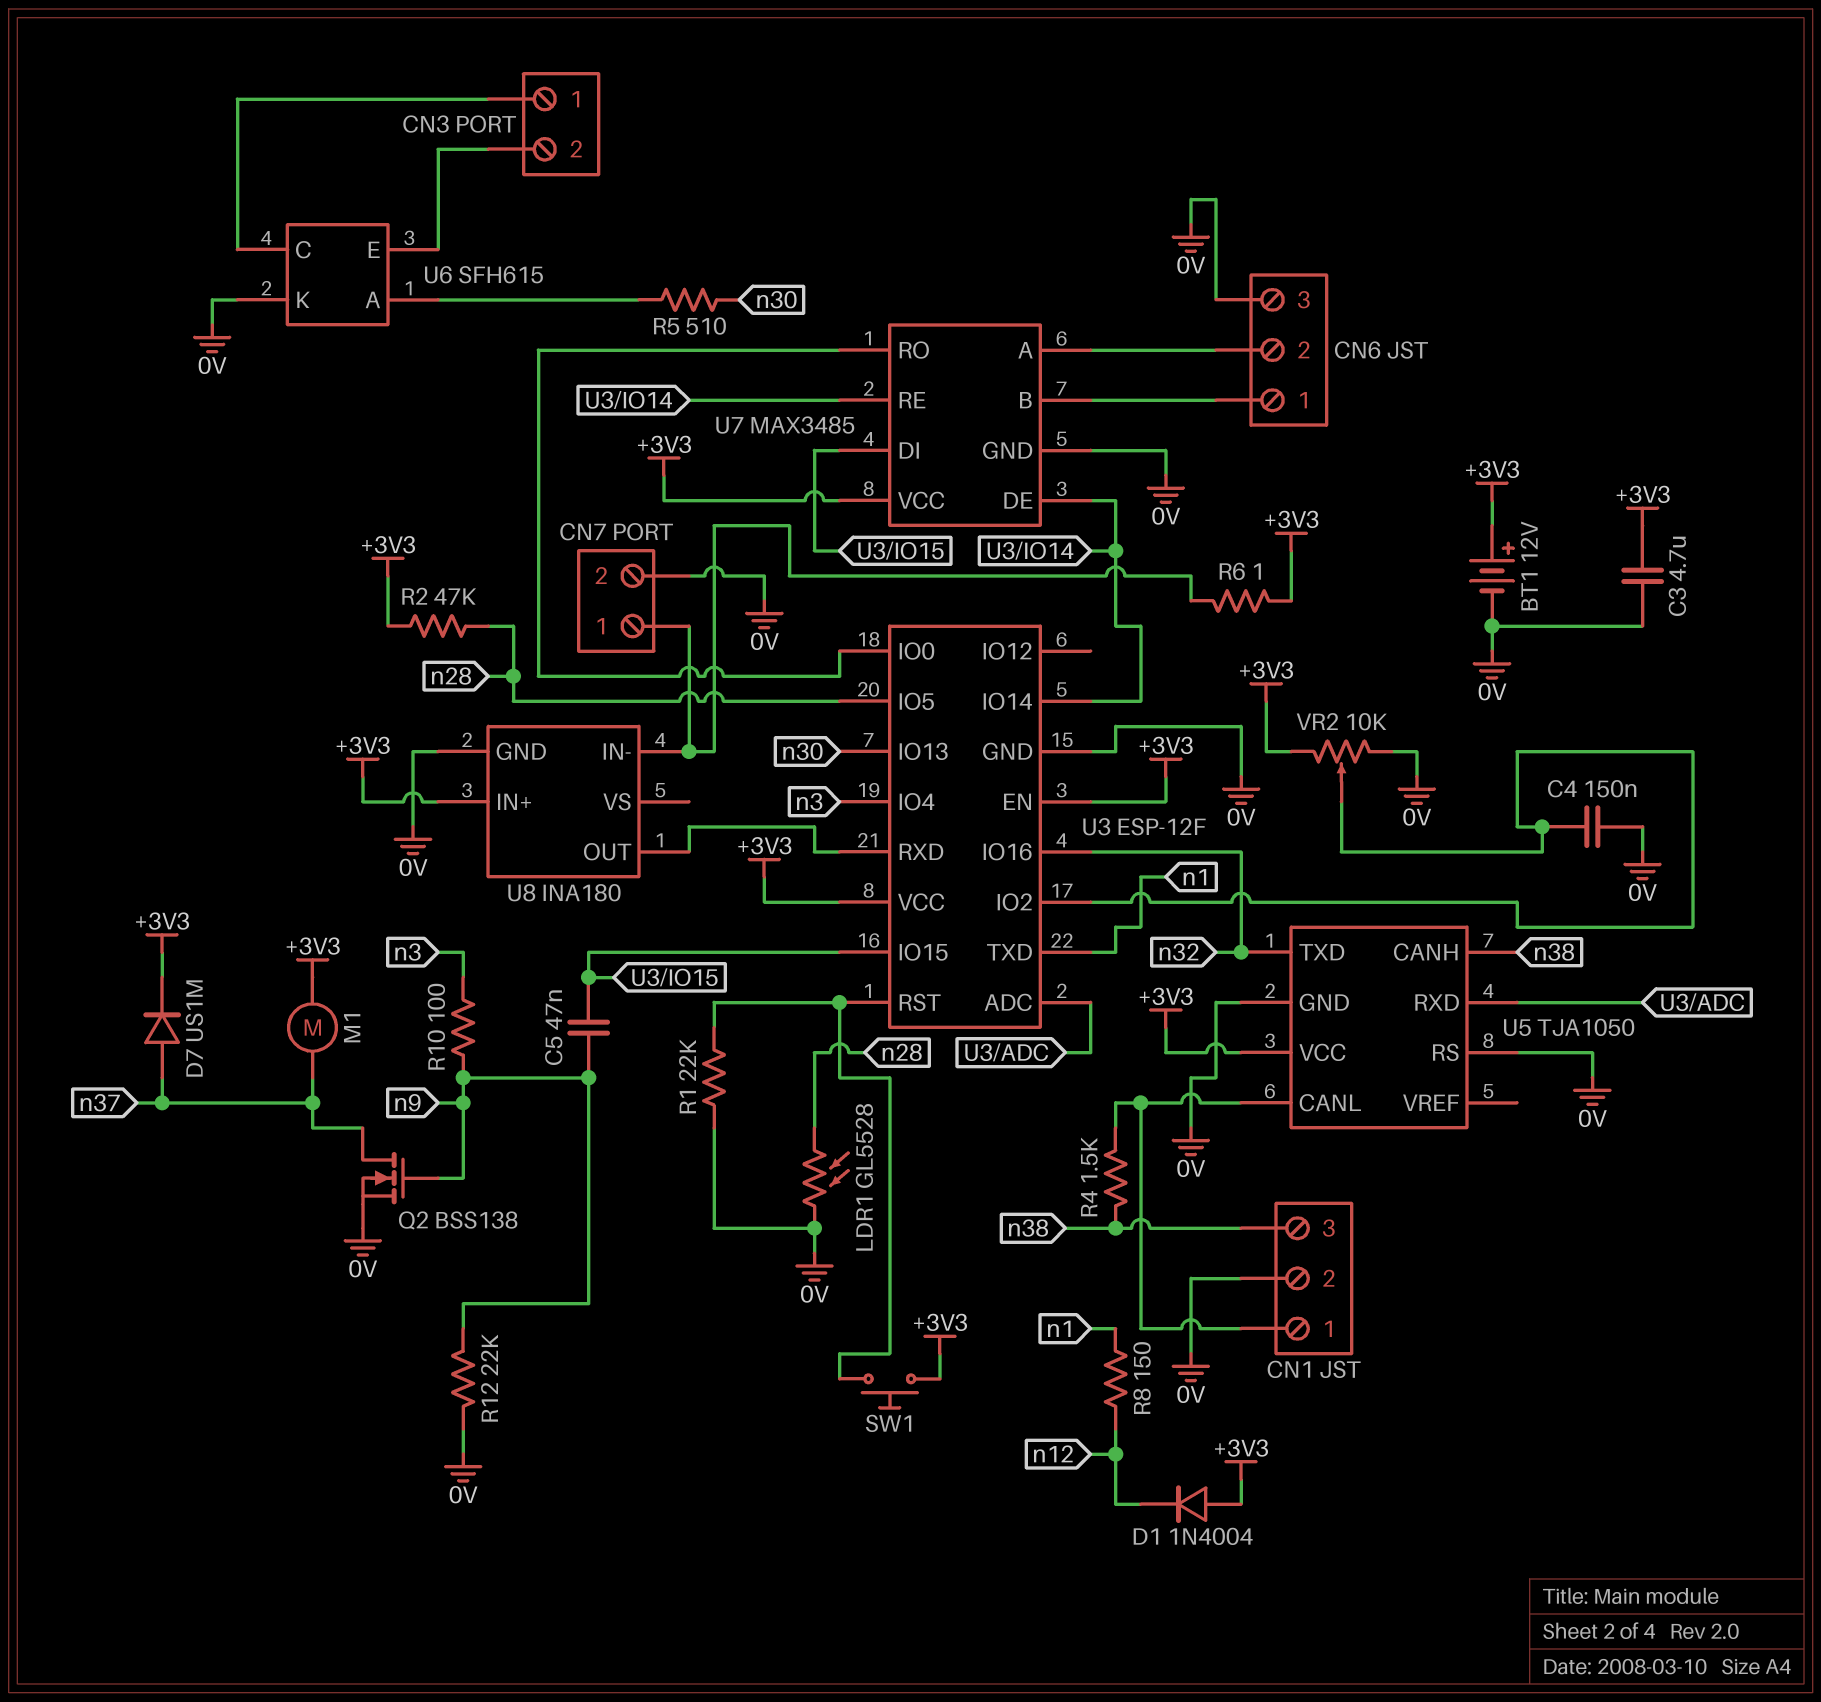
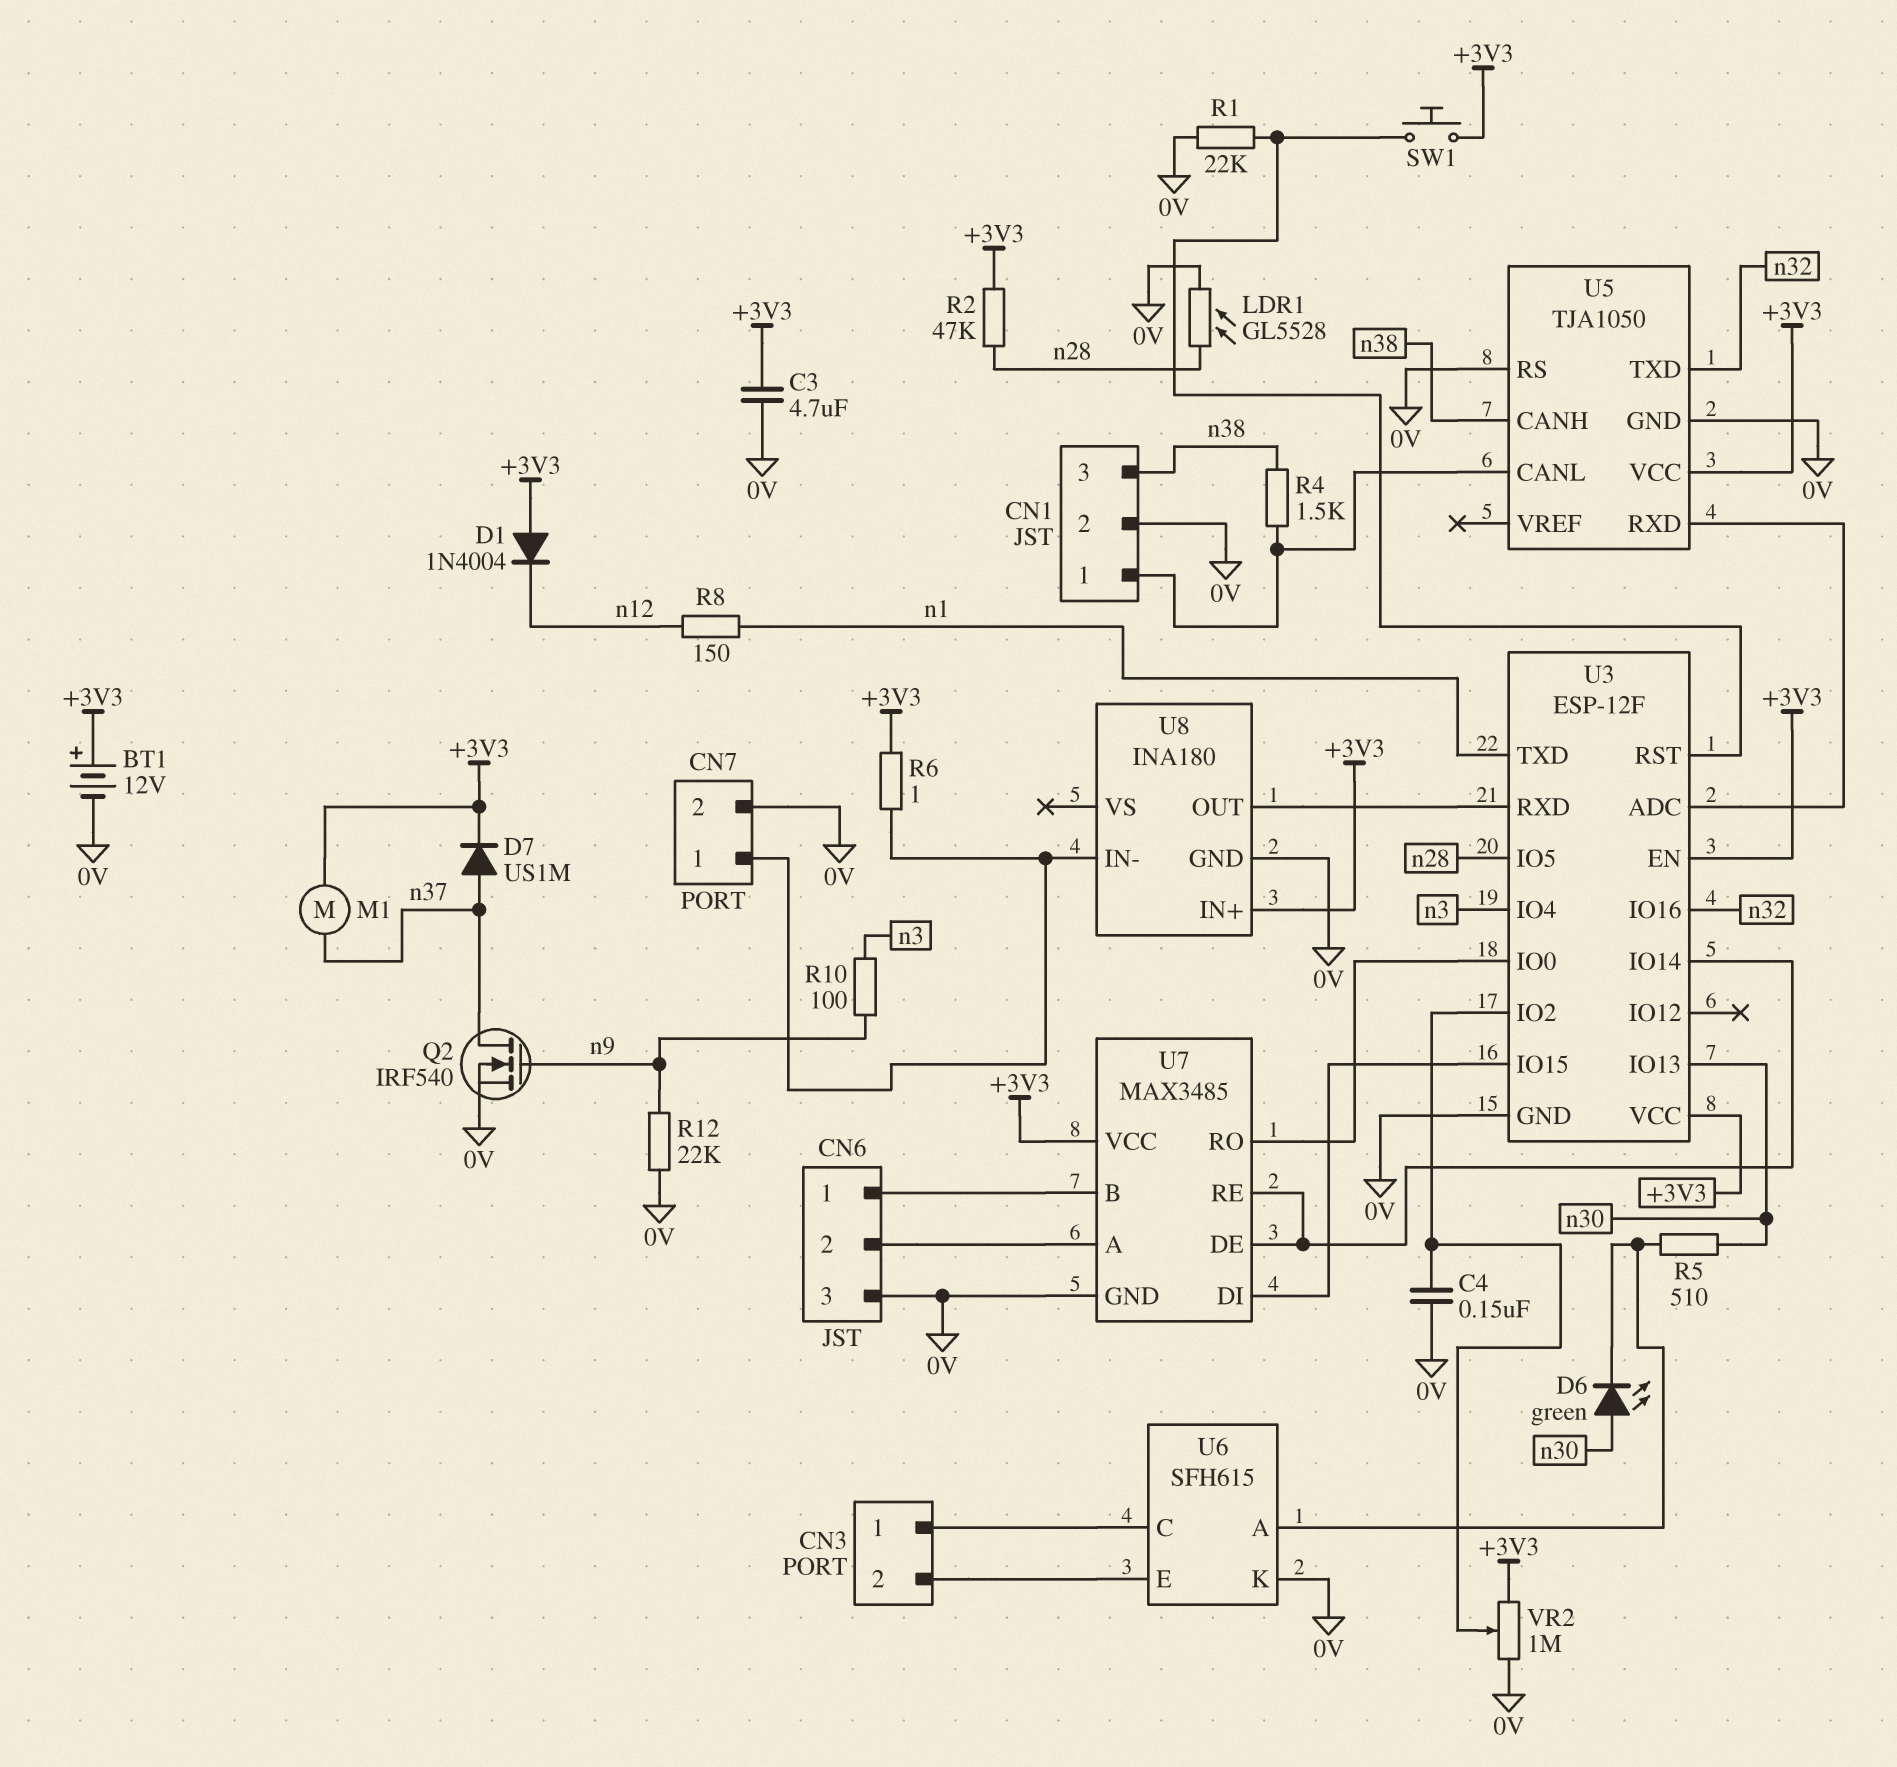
C5: 47nF (U3/IO15, n9) -> none
D6: none -> LED green (A n30, K U6/A)
Q2: NMOS BSS138 (G n9, D n37, S 0V) -> NMOS IRF540 (G n9, D n37, S 0V)
VR2: 10k (+3V3, 0V, wiper U3/IO2) -> 1M (+3V3, 0V, wiper U3/IO2)

